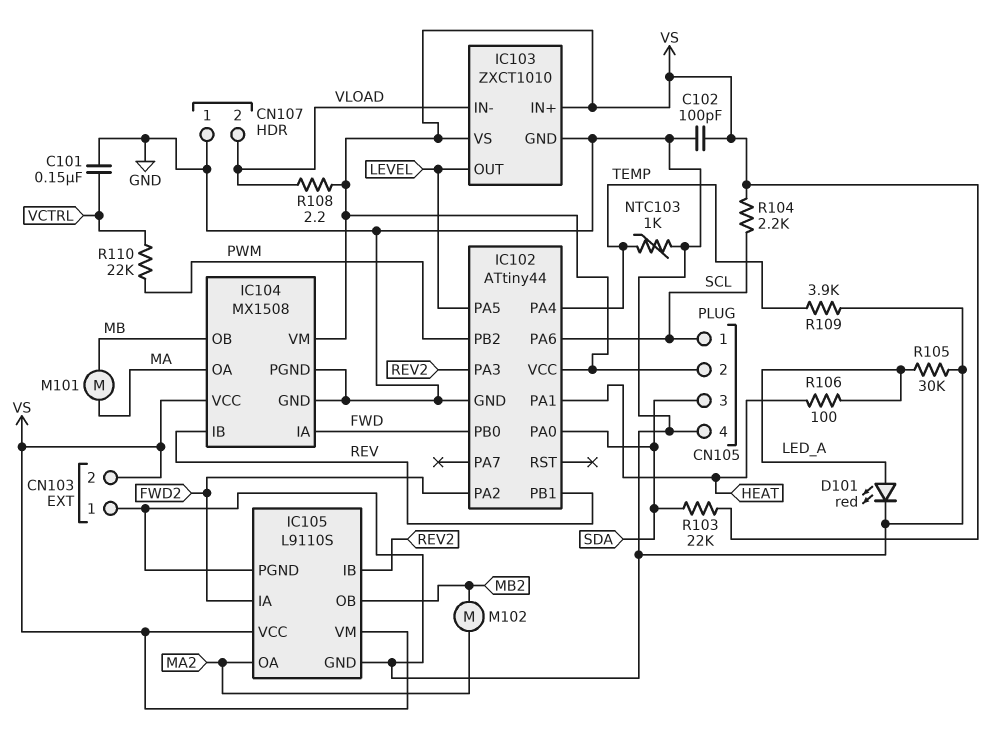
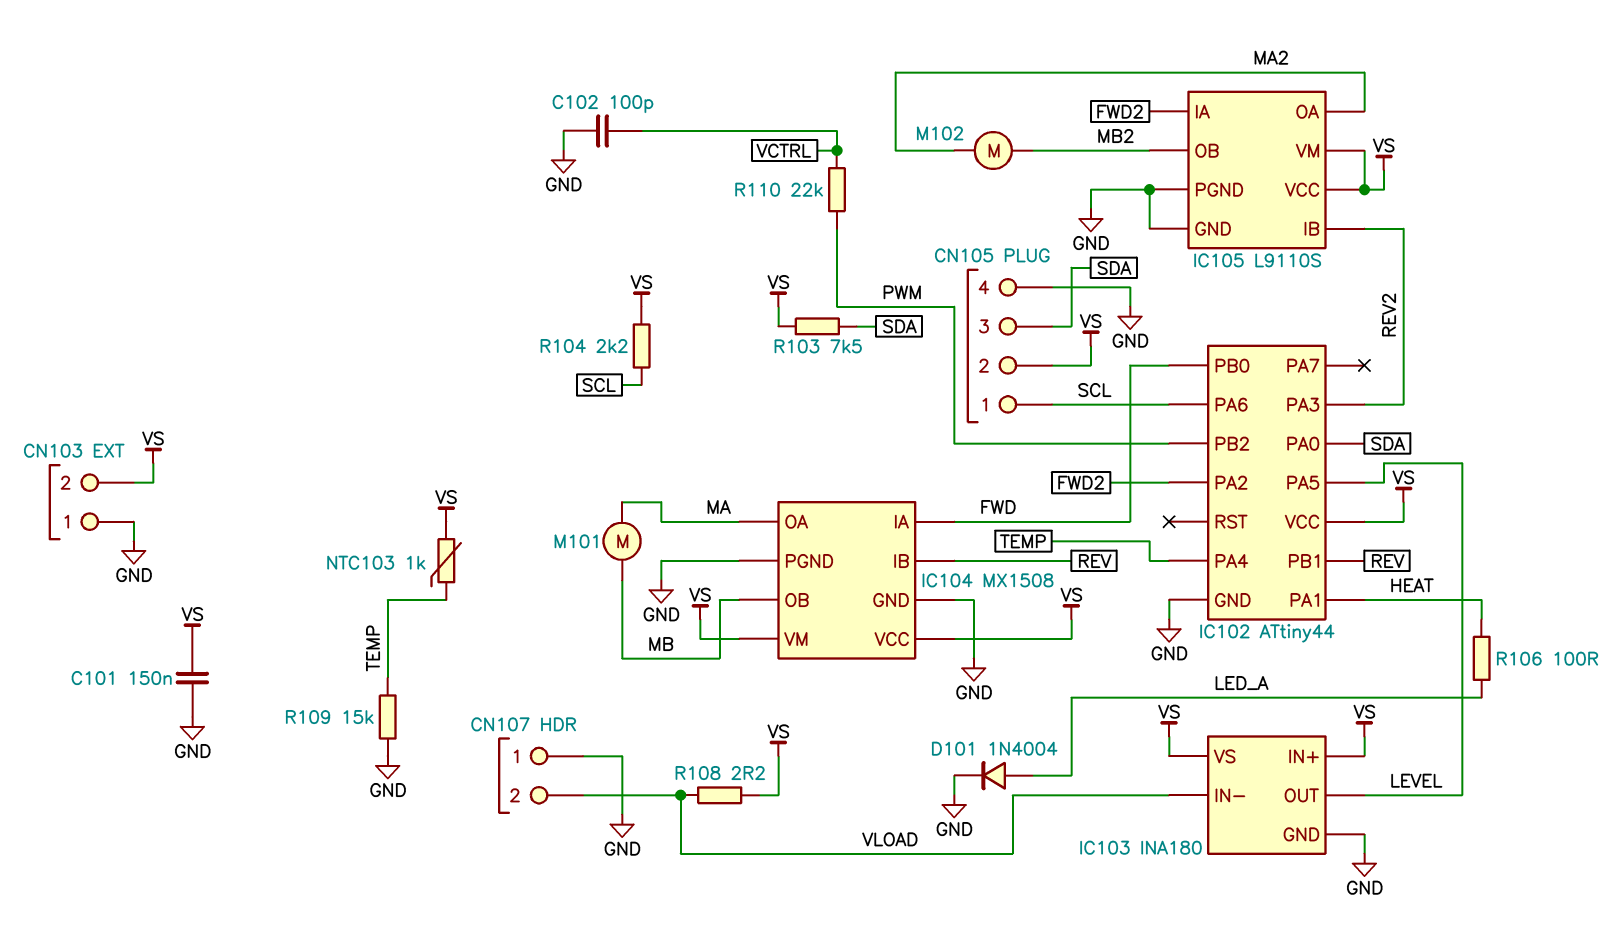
C101: 150nF (GND, VCTRL) -> 150nF (GND, VS)
C102: 100pF (GND, VS) -> 100pF (GND, VCTRL)
D101: LED red (A LED_A, K GND) -> diode 1N4004 (A LED_A, K GND)
IC103: ZXCT1010 -> INA180
NTC103: 1k (GND, TEMP) -> 1k (TEMP, VS)
R103: 22k (SDA, VS) -> 7.5k (SDA, VS)
R105: 30k (GND, LED_A) -> none
R109: 3.9k (GND, TEMP) -> 15k (GND, TEMP)

